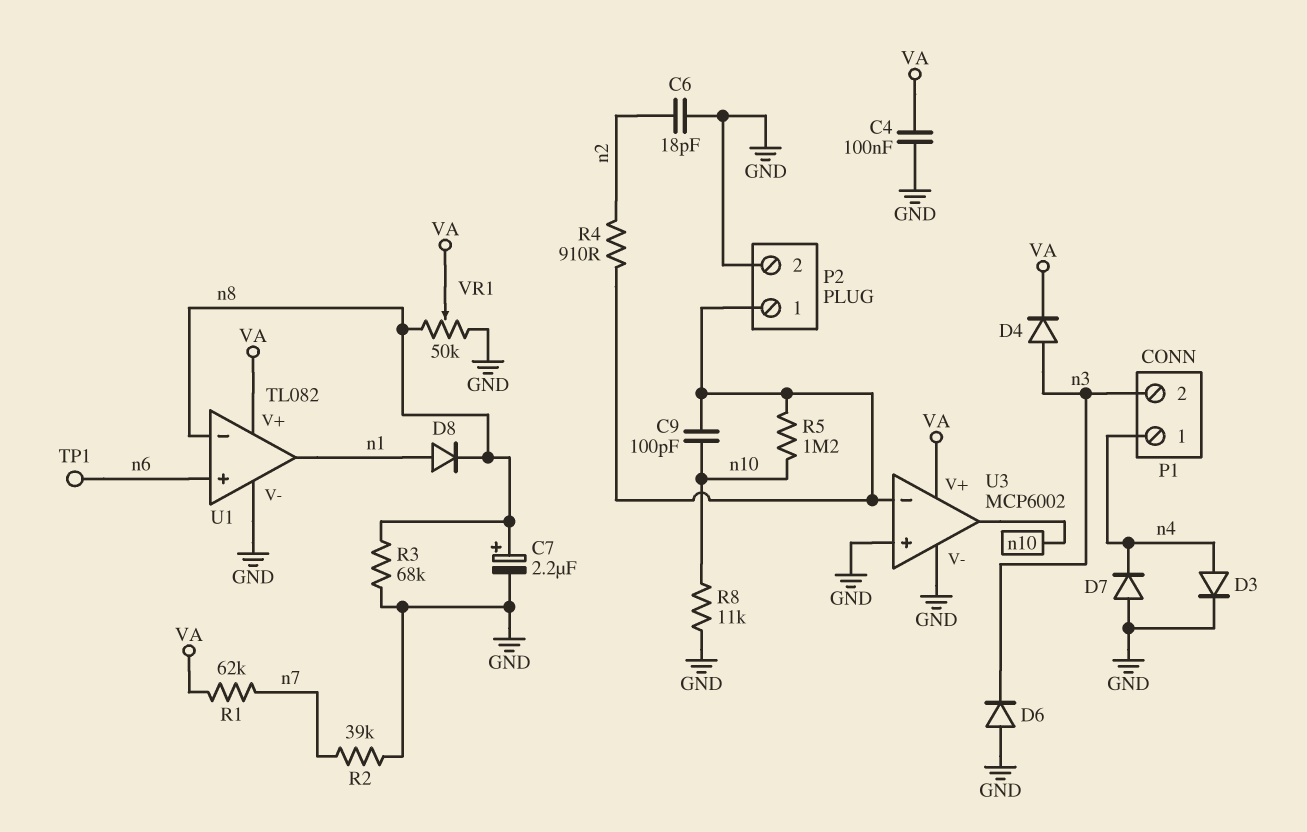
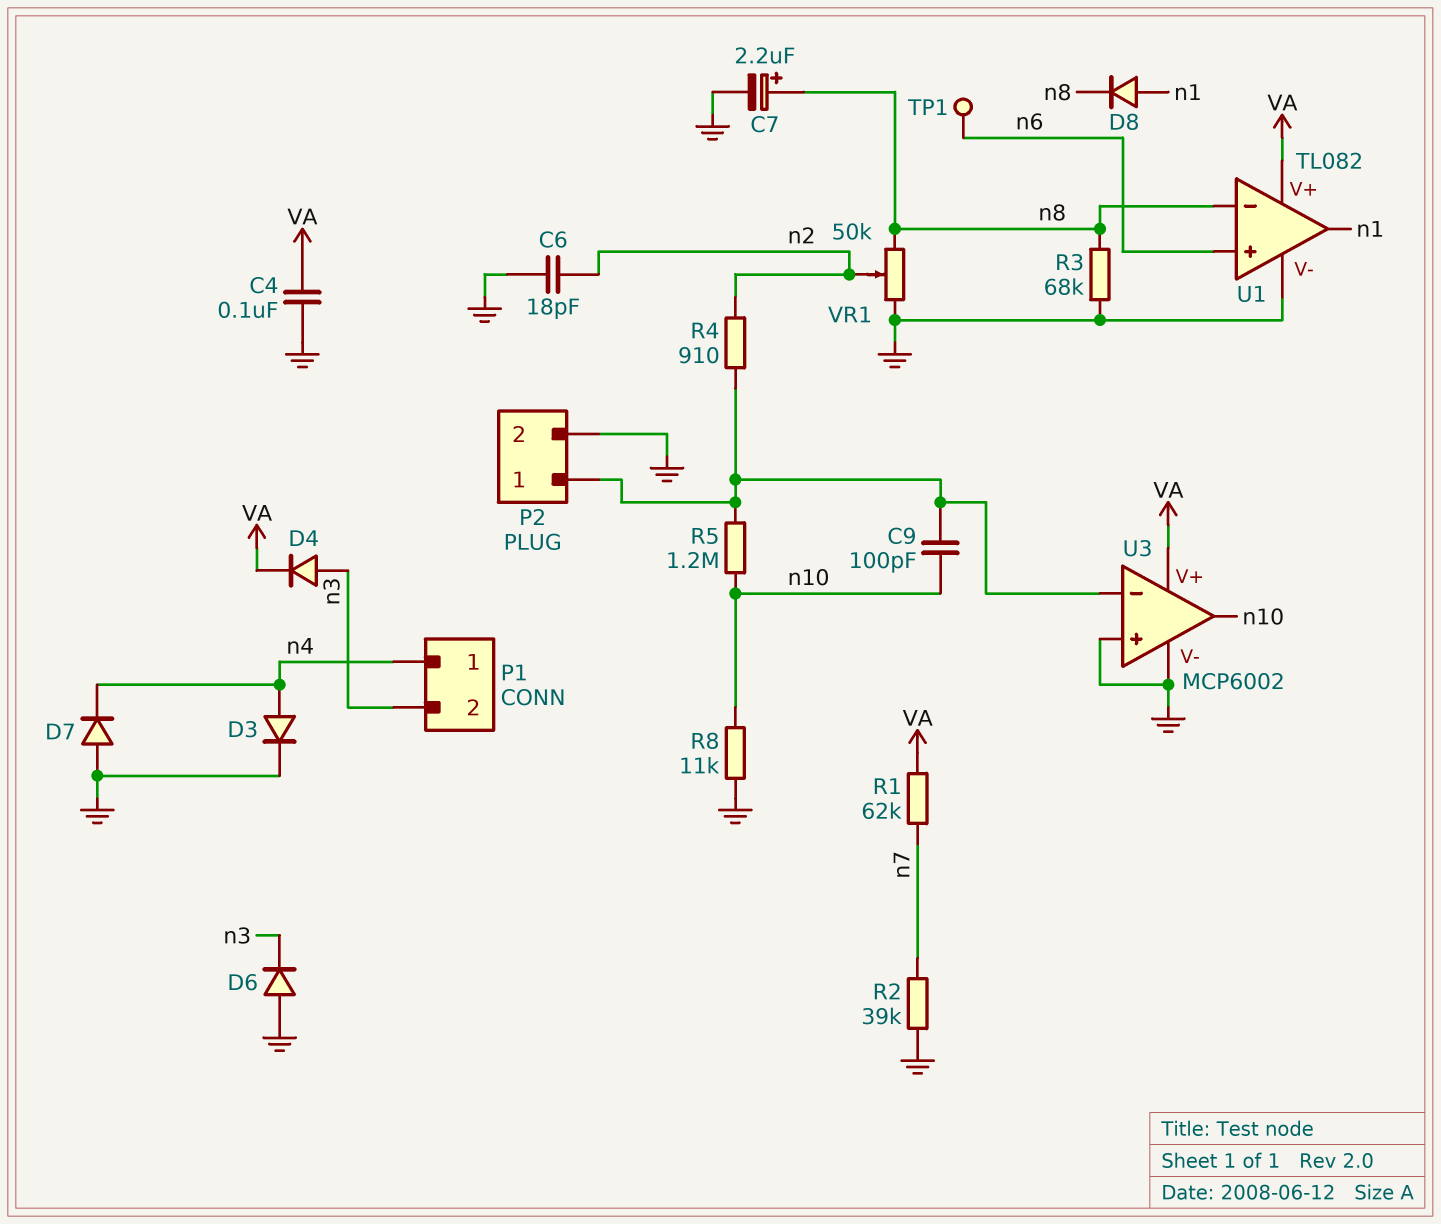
VR1: 50k (GND, n8, wiper VA) -> 50k (GND, n8, wiper n2)

